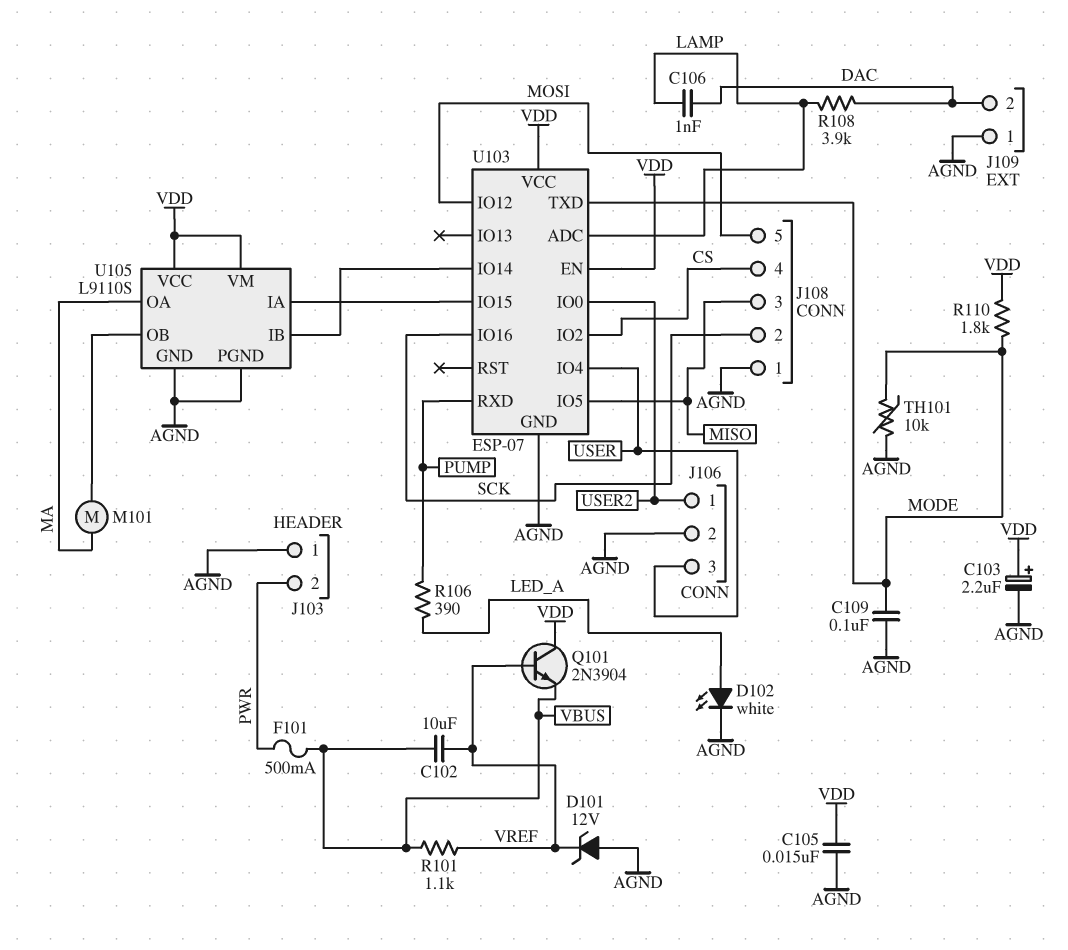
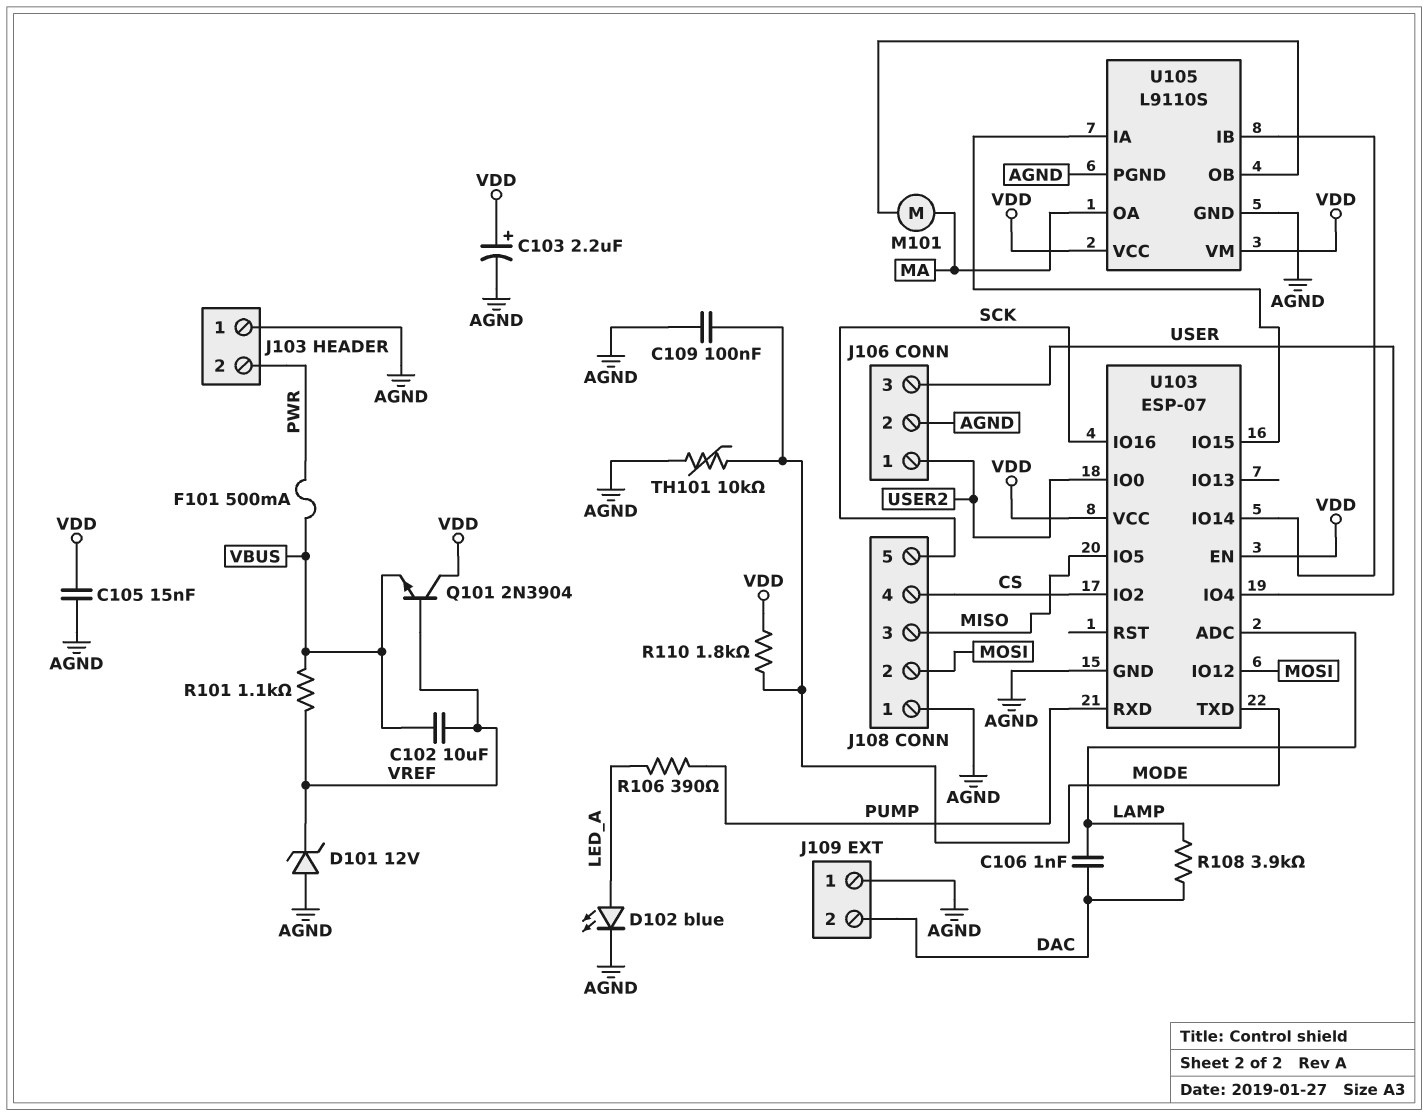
D102: LED white (A LED_A, K AGND) -> LED blue (A LED_A, K AGND)
J108 pin 2: SCK -> MOSI
J108 pin 5: MOSI -> SCK

